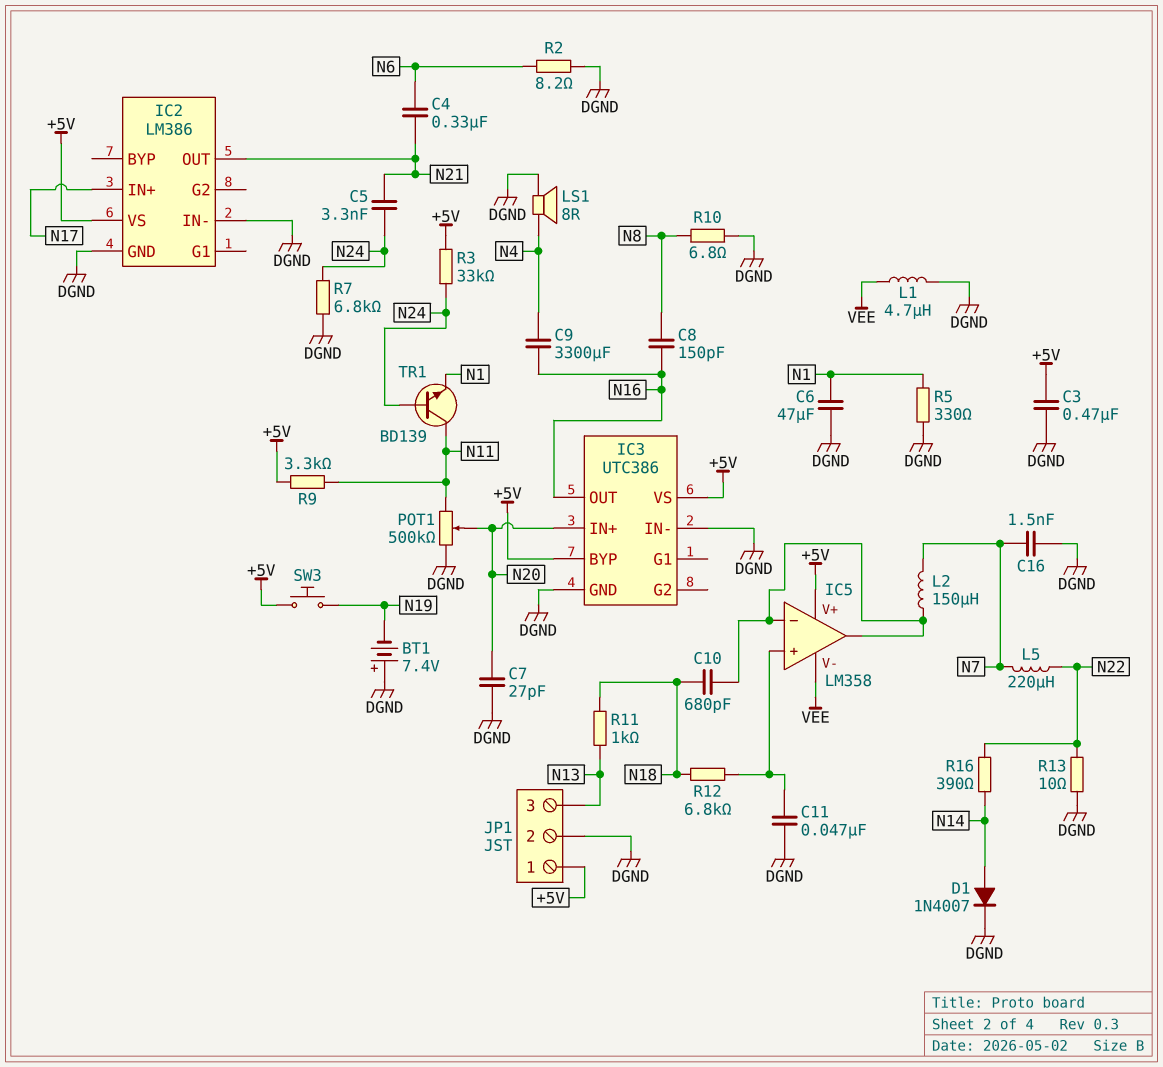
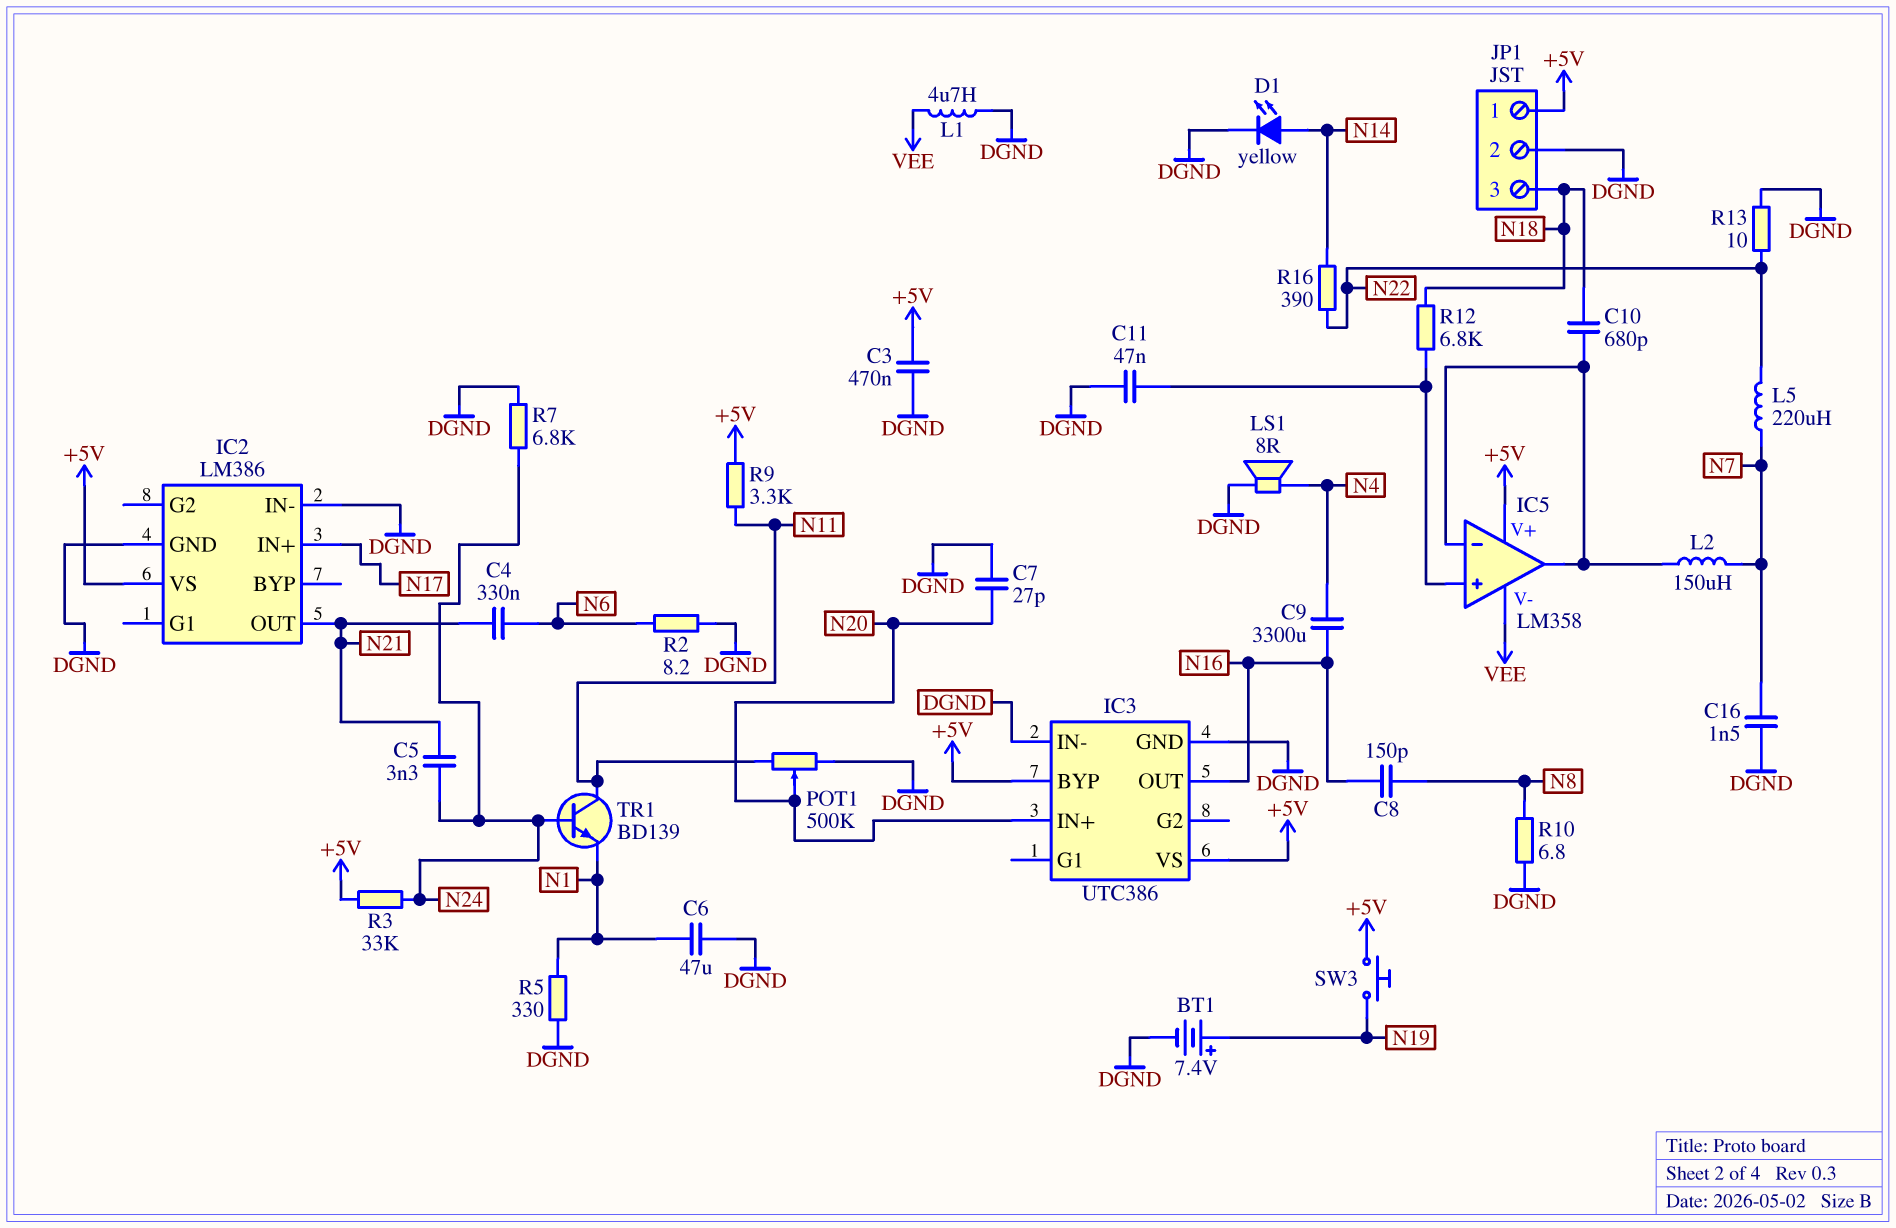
BT1: 7.4V (plus DGND, minus N19) -> 7.4V (plus N19, minus DGND)
D1: diode 1N4007 (A N14, K DGND) -> LED yellow (A N14, K DGND)
JP1 pin 3: N13 -> N18
R11: 1k (N13, N18) -> none

